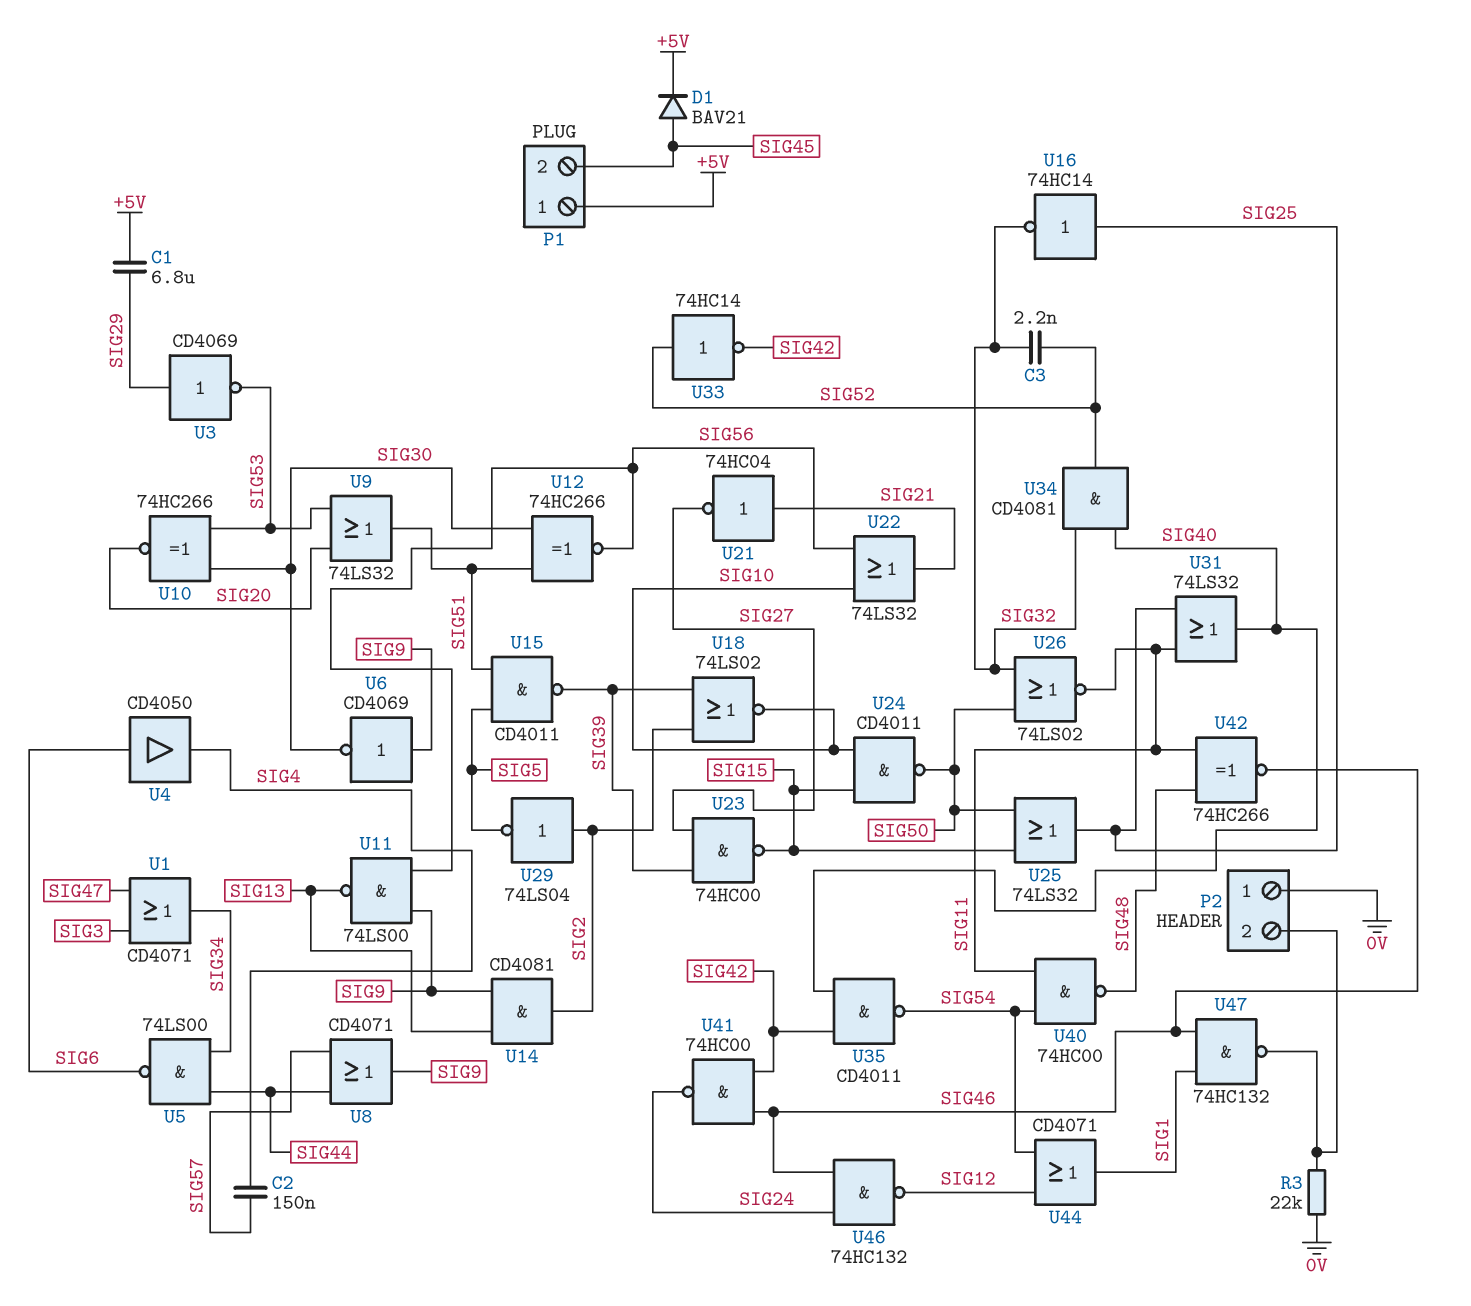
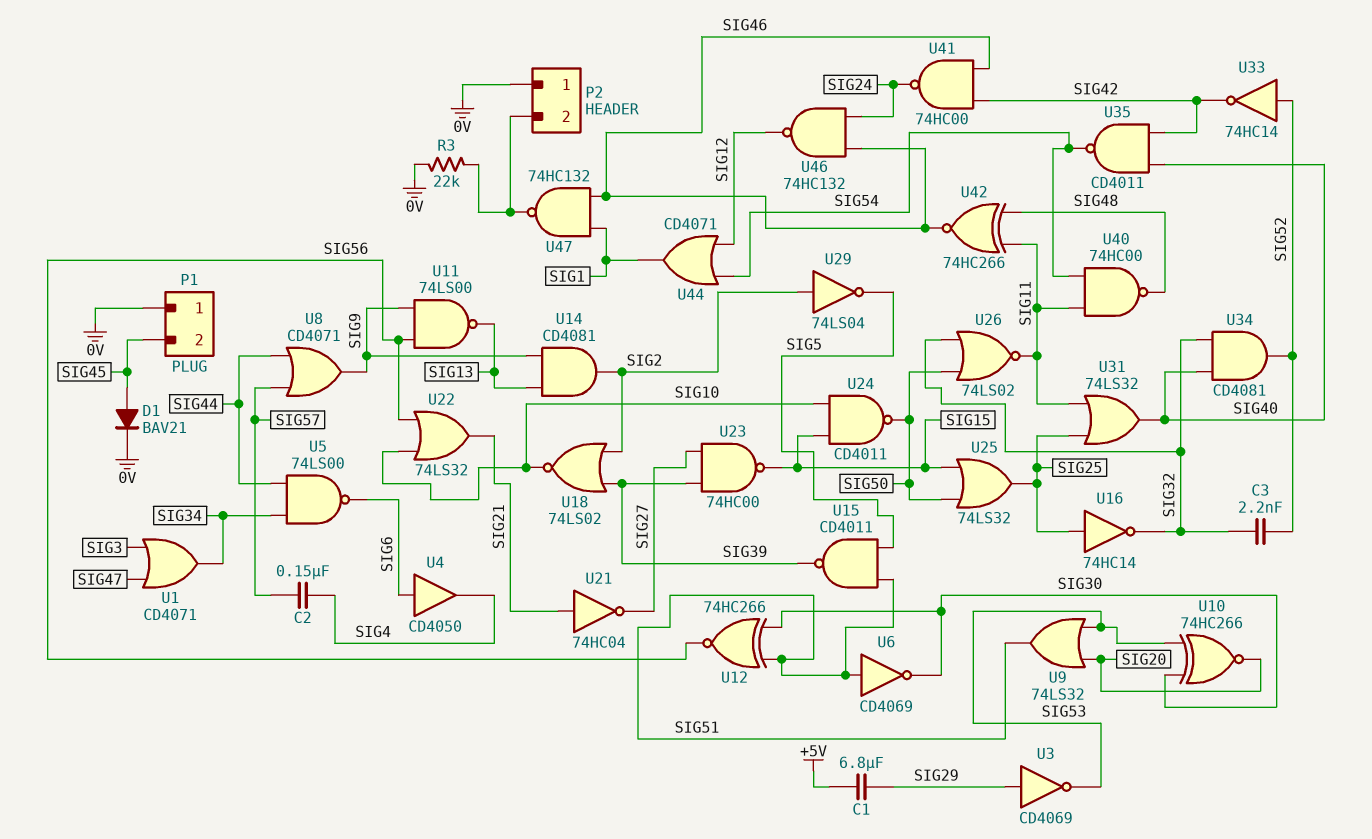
D1: diode BAV21 (A SIG45, K +5V) -> diode BAV21 (A SIG45, K 0V)
P1 pin 1: +5V -> 0V
U6: NOT CD4069 (in SIG9, out SIG30) -> NOT CD4069 (in SIG51, out SIG30)

